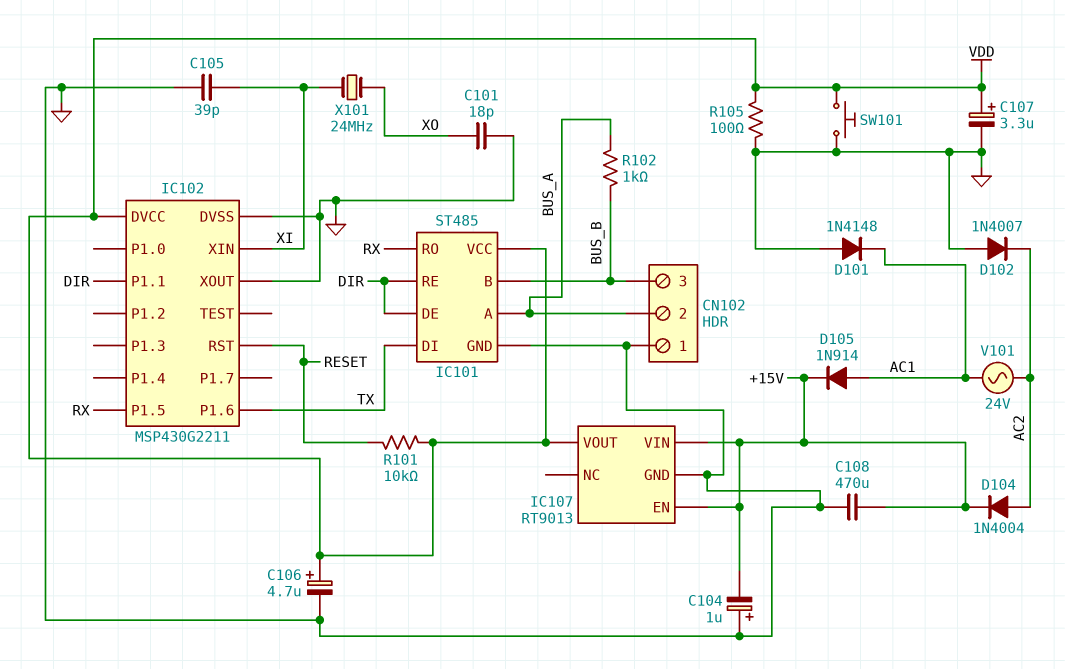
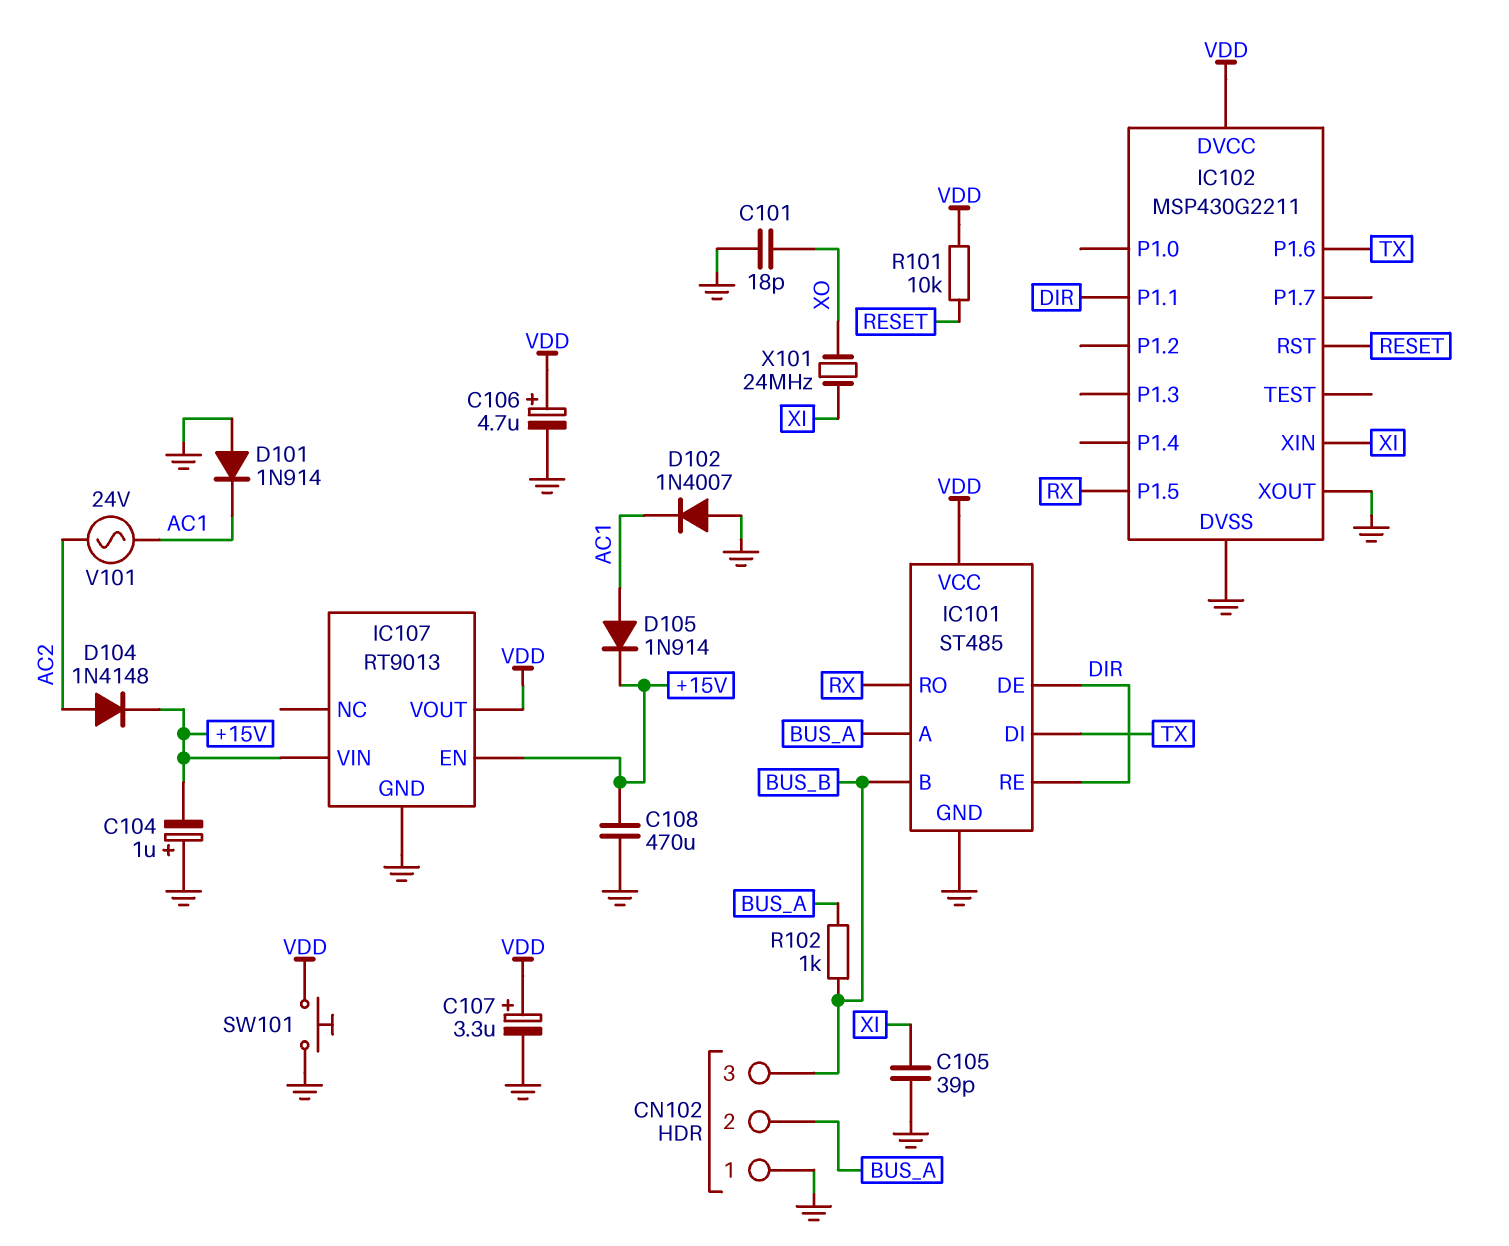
D101: diode 1N4148 (A GND, K AC1) -> diode 1N914 (A GND, K AC1)
D102: diode 1N4007 (A GND, K AC2) -> diode 1N4007 (A GND, K AC1)
D104: diode 1N4004 (A AC2, K +15V) -> diode 1N4148 (A AC2, K +15V)
R105: 100 (GND, VDD) -> none

